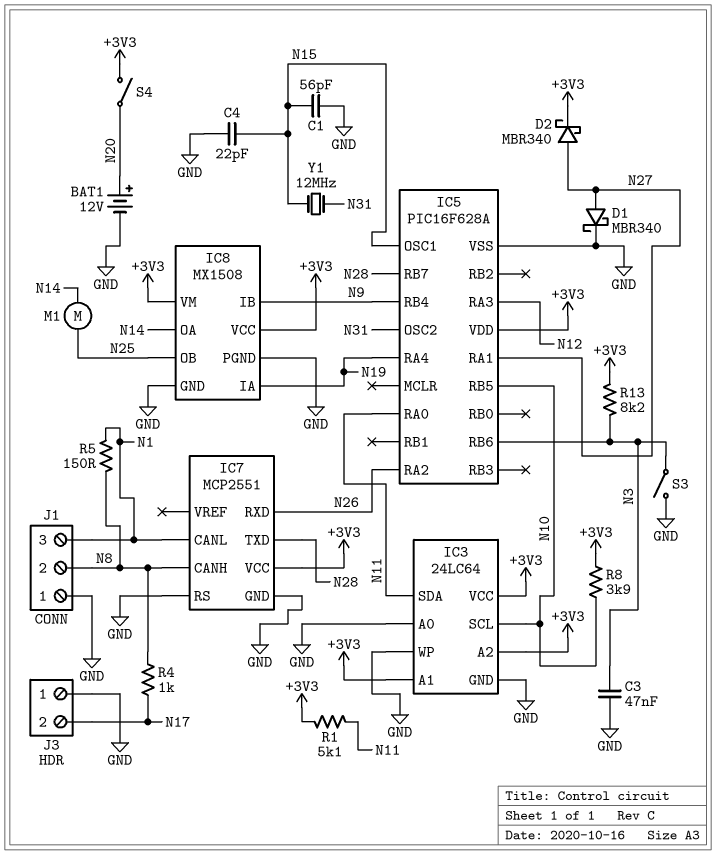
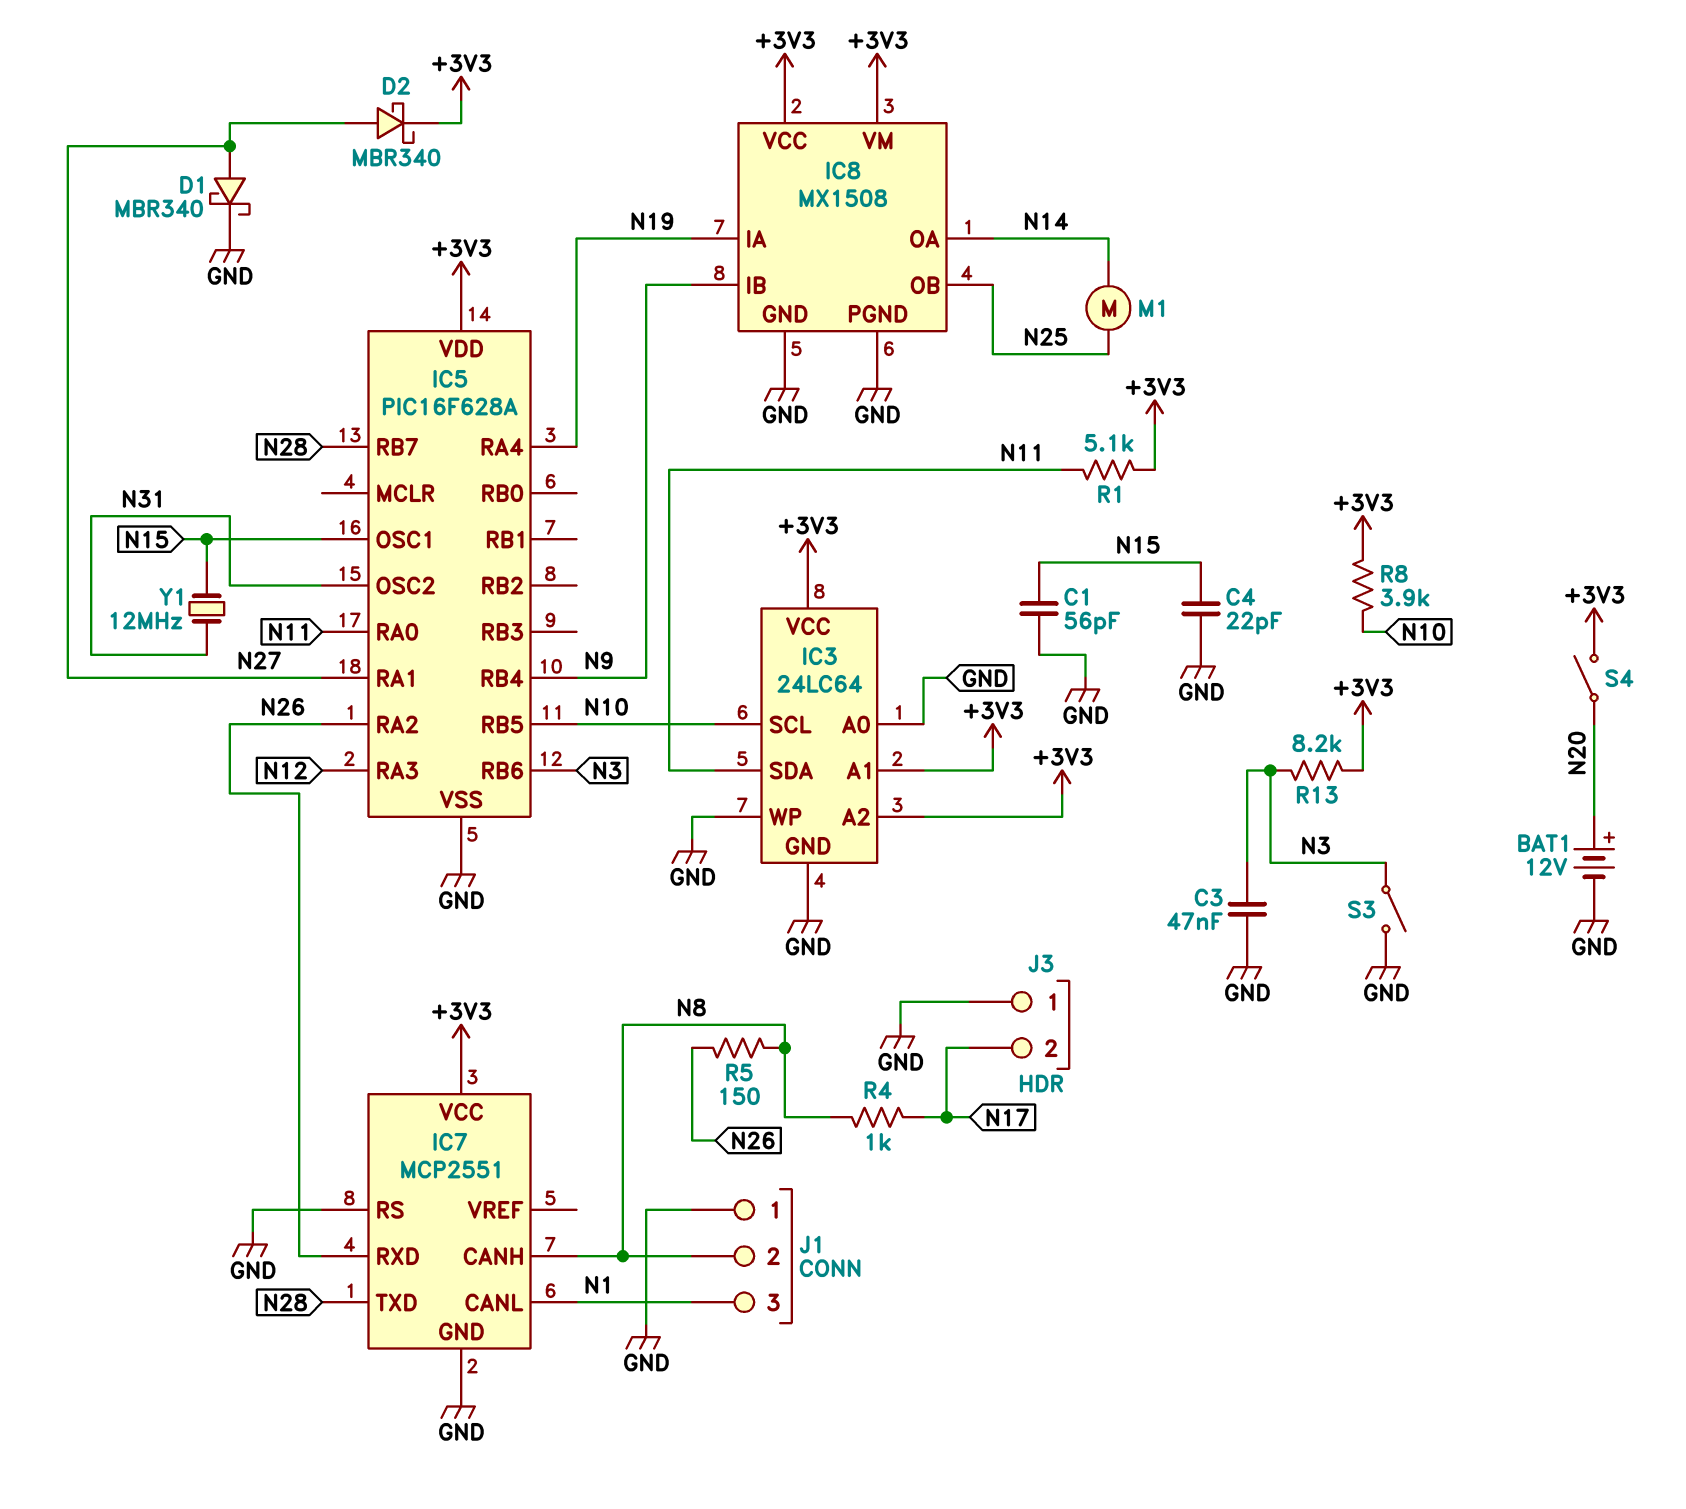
R5: 150 (N1, N8) -> 150 (N8, N26)

